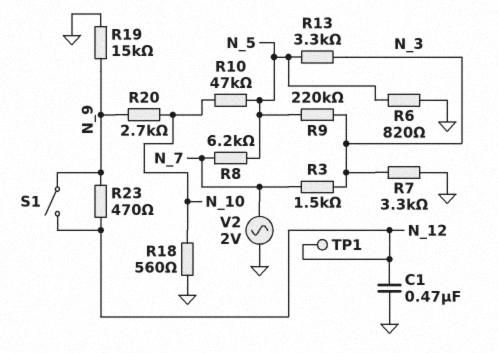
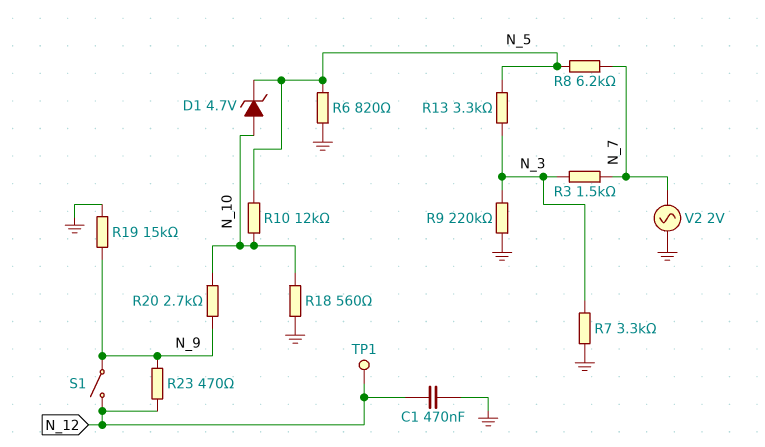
D1: none -> zener 4.7V (A N_10, K N_5)
R9: 220k (N_3, N_5) -> 220k (GND, N_3)
R10: 47k (N_5, N_10) -> 12k (N_5, N_10)

